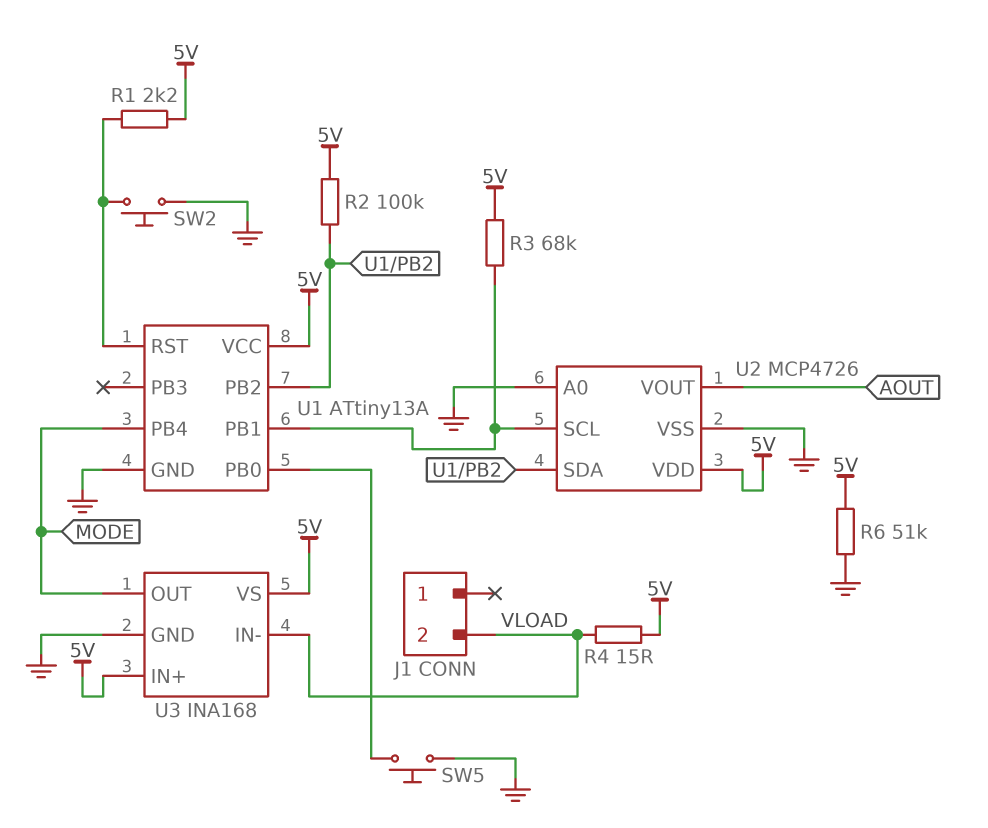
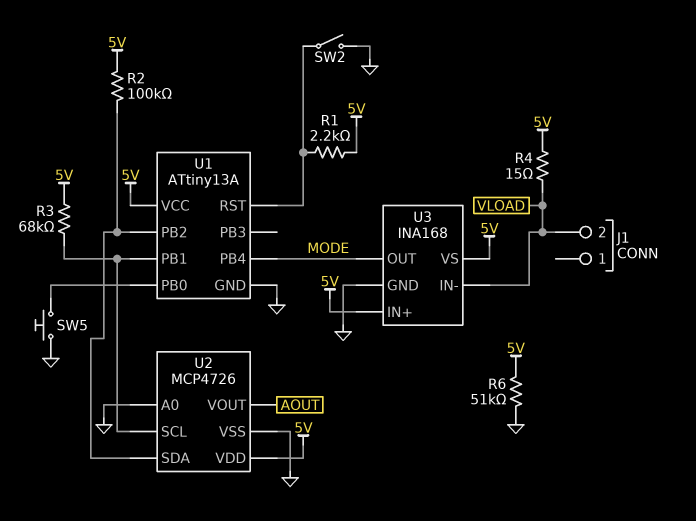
SW2: button (GND, U1/RST) -> switch (GND, U1/RST)

